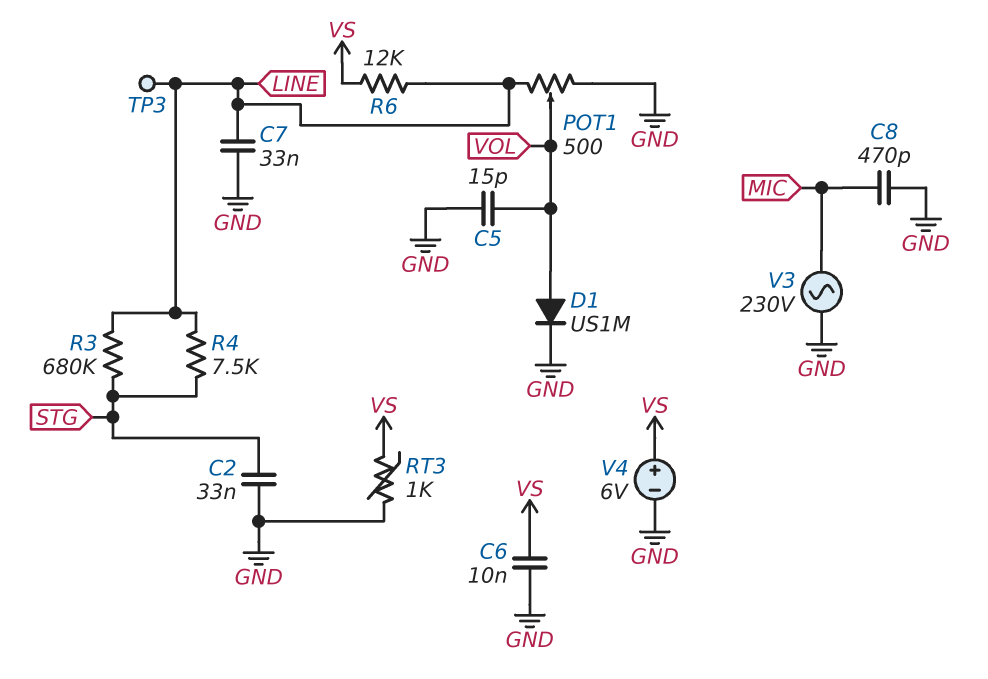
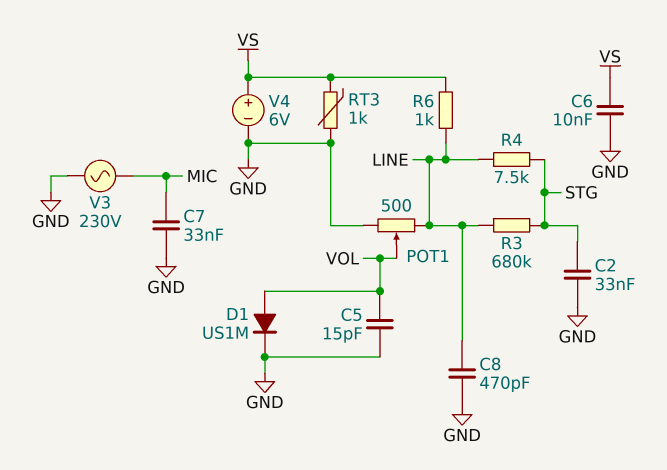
C7: 33nF (GND, LINE) -> 33nF (GND, MIC)
C8: 470pF (GND, MIC) -> 470pF (GND, LINE)
R6: 12k (LINE, VS) -> 1k (LINE, VS)
TP3: test point (LINE) -> none

